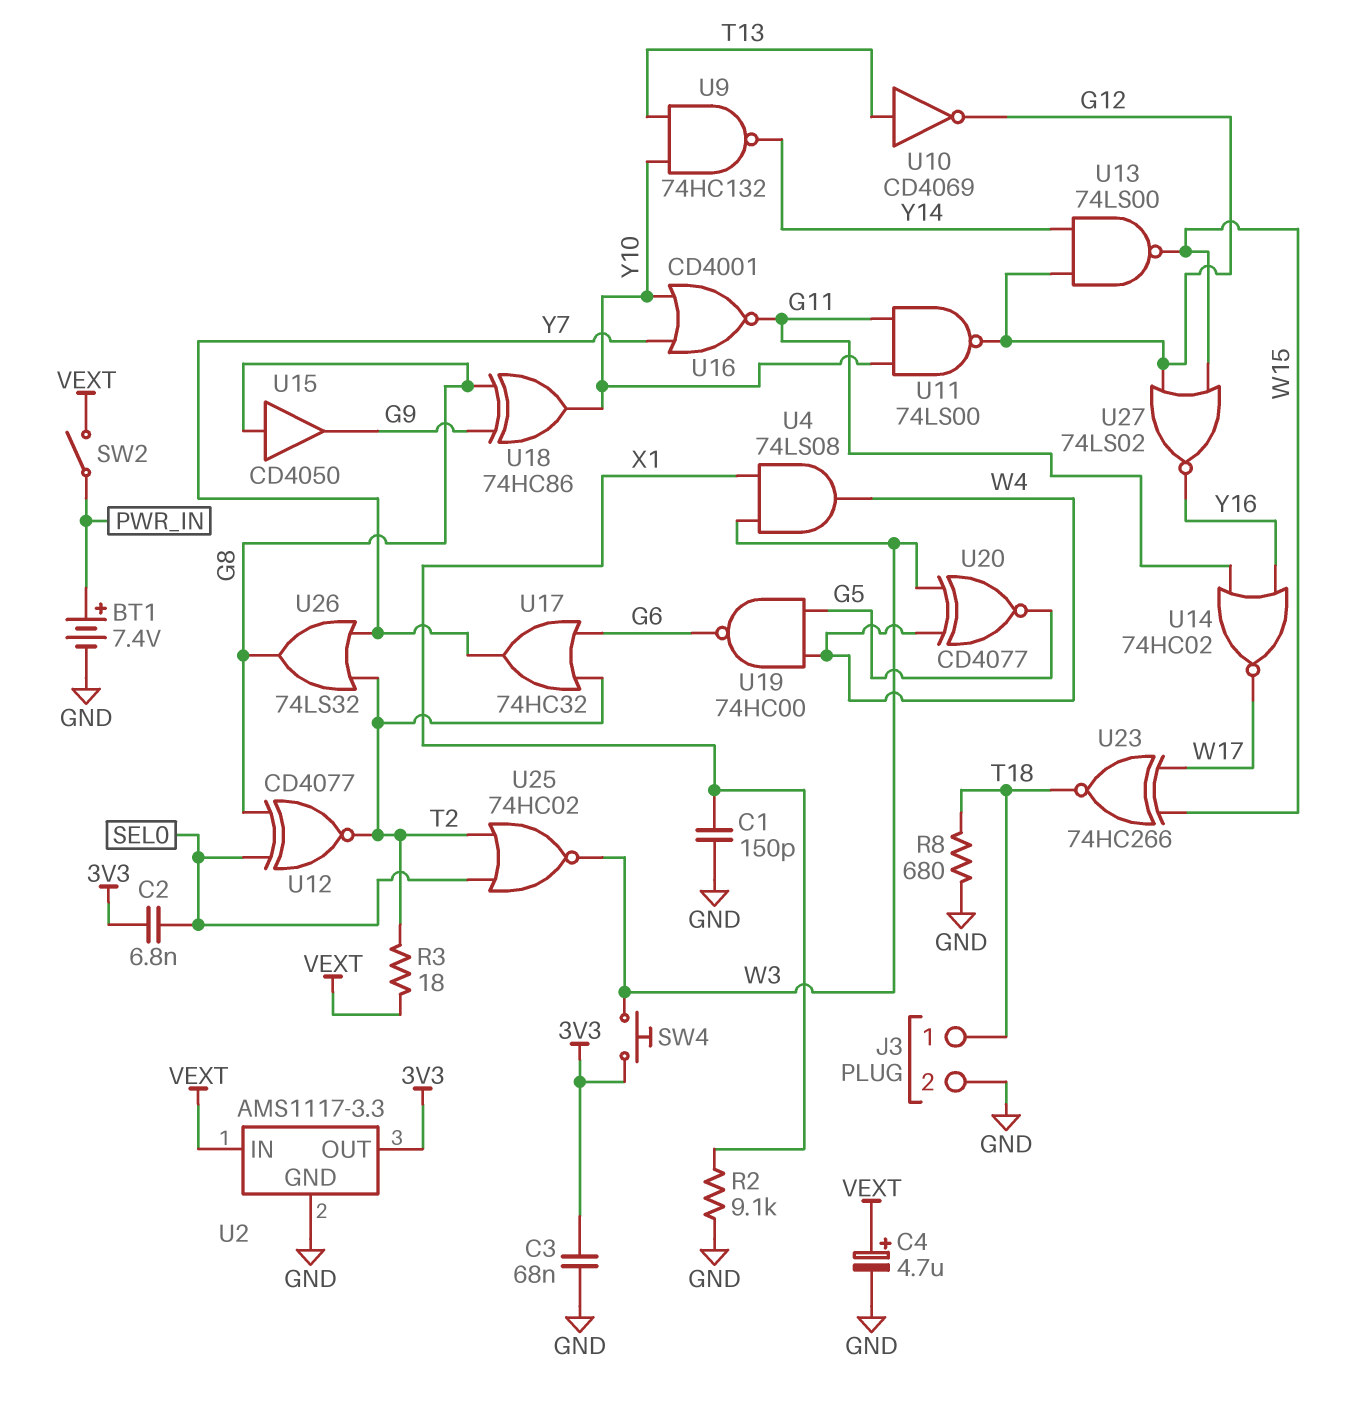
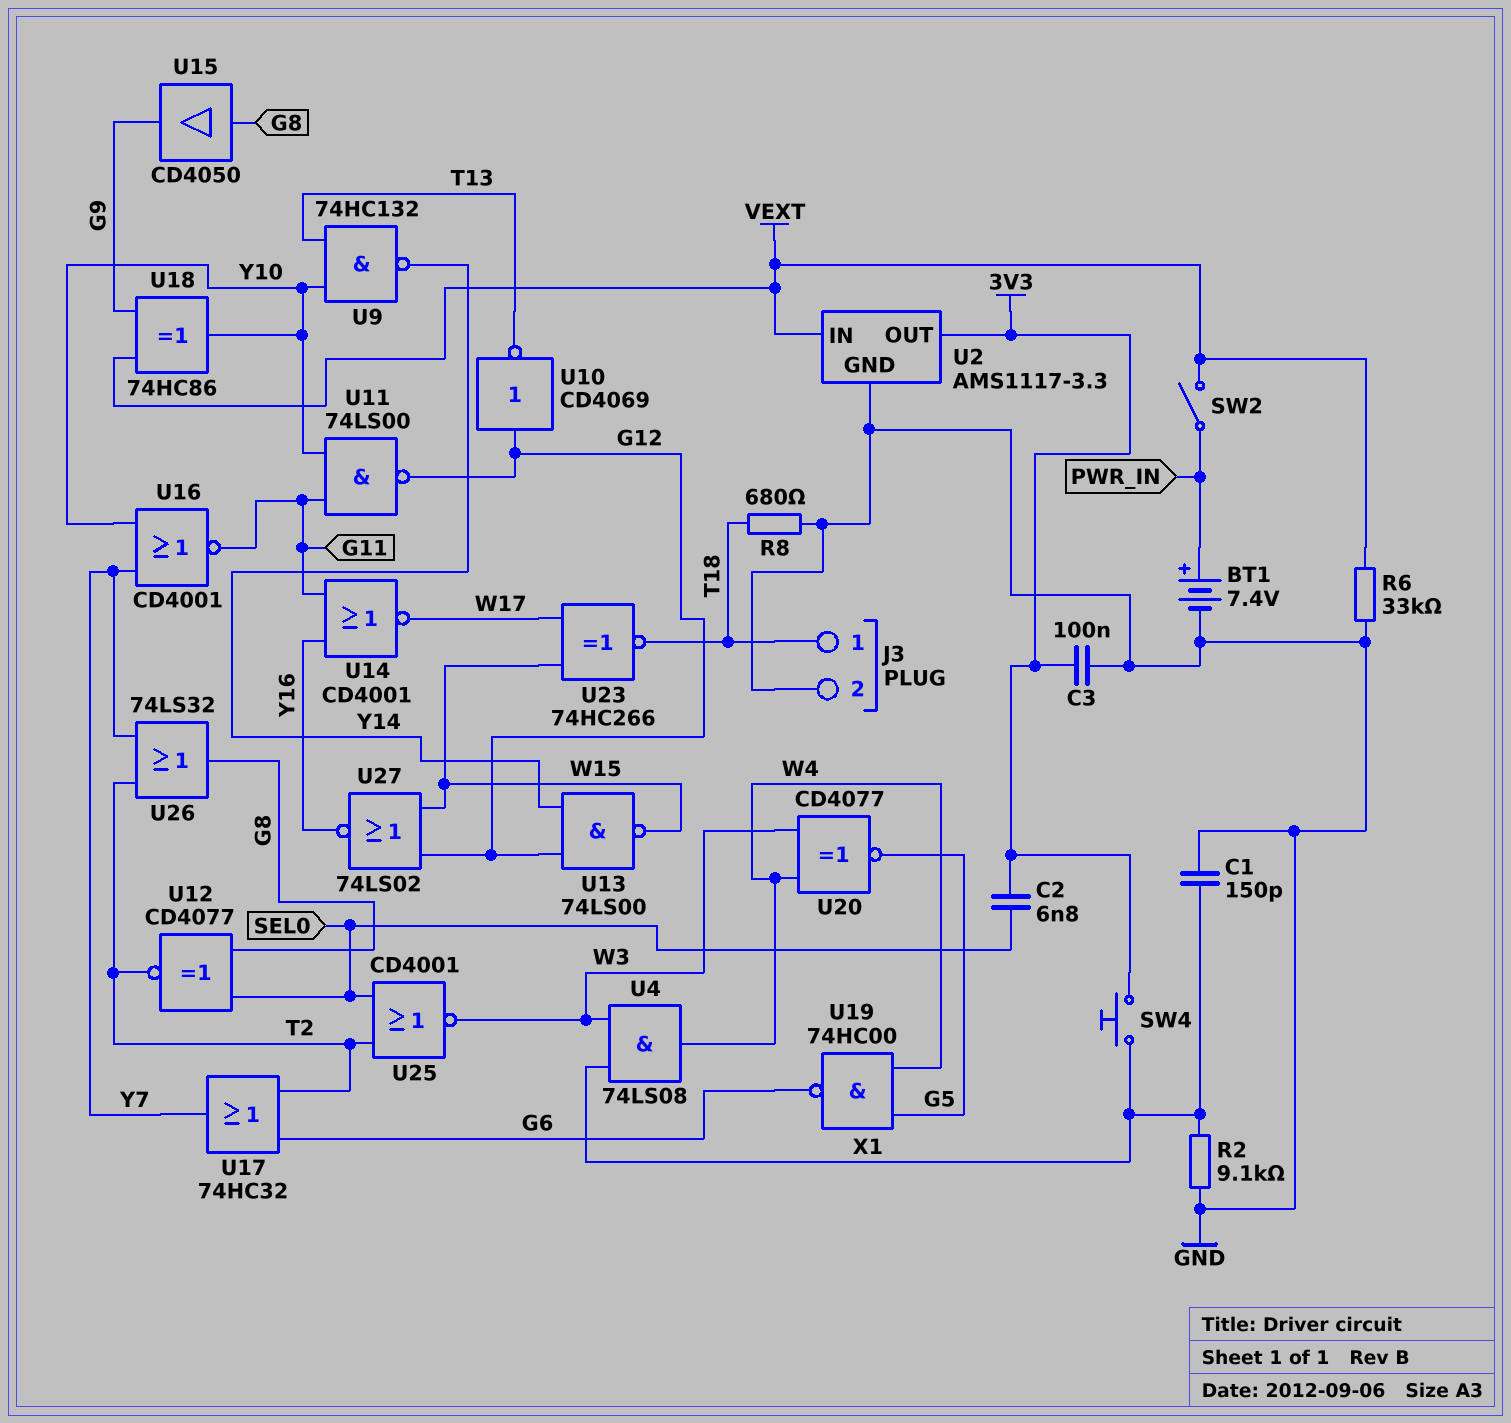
C3: 68nF (3V3, GND) -> 100nF (3V3, GND)
C4: 4.7uF (plus VEXT, minus GND) -> none
R3: 18 (T2, VEXT) -> none
R6: none -> 33k (GND, VEXT)
SW4: button (3V3, W3) -> button (3V3, X1)
U10: NOT CD4069 (in T13, out G12) -> NOT CD4069 (in G12, out T13)
U14: NOR 74HC02 (in G11, in Y16, out W17) -> NOR CD4001 (in G11, in Y16, out W17)
U18: XOR 74HC86 (in G8, in G9, out Y10) -> XOR 74HC86 (in G9, in VEXT, out Y10)
U25: NOR 74HC02 (in SEL0, in T2, out W3) -> NOR CD4001 (in SEL0, in T2, out W3)

